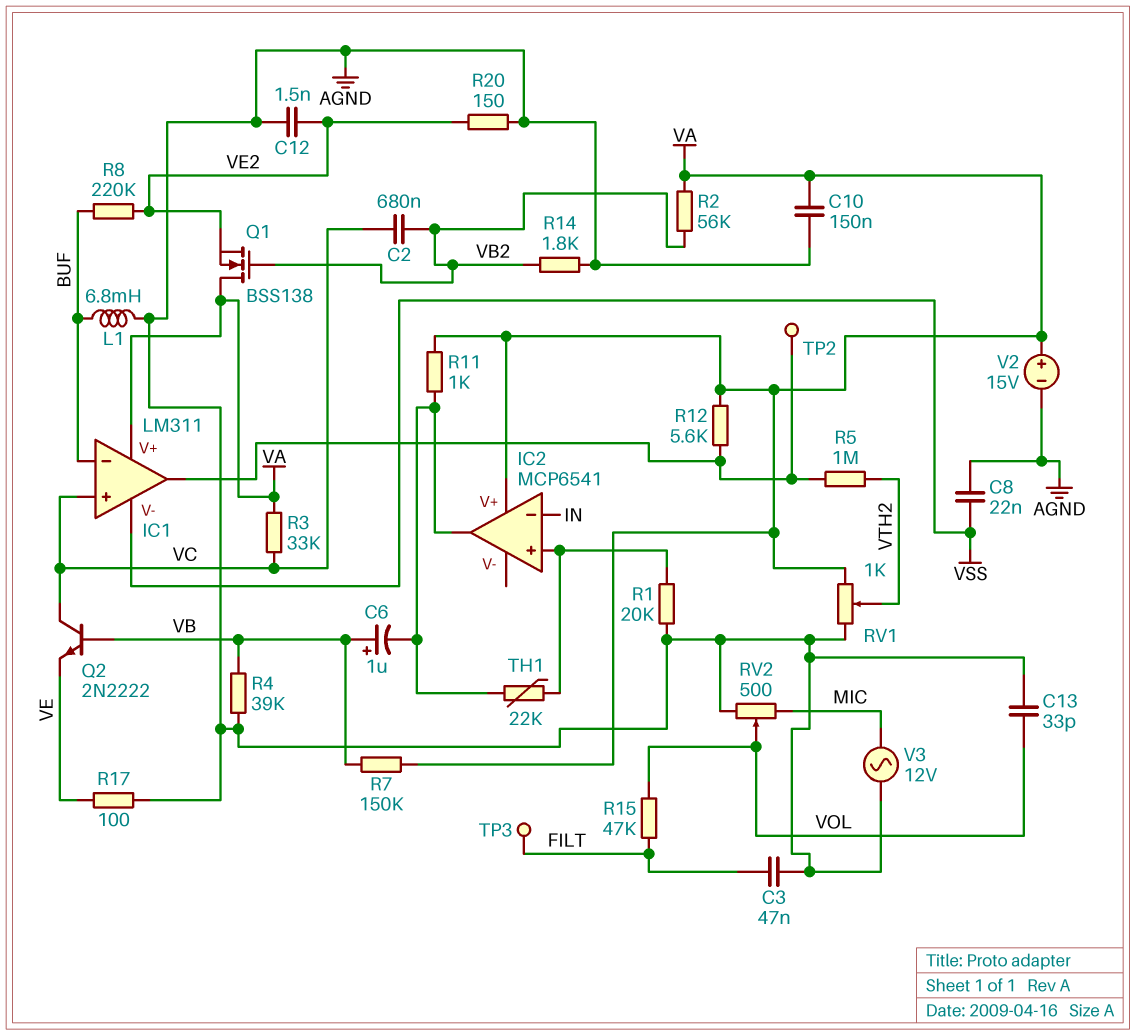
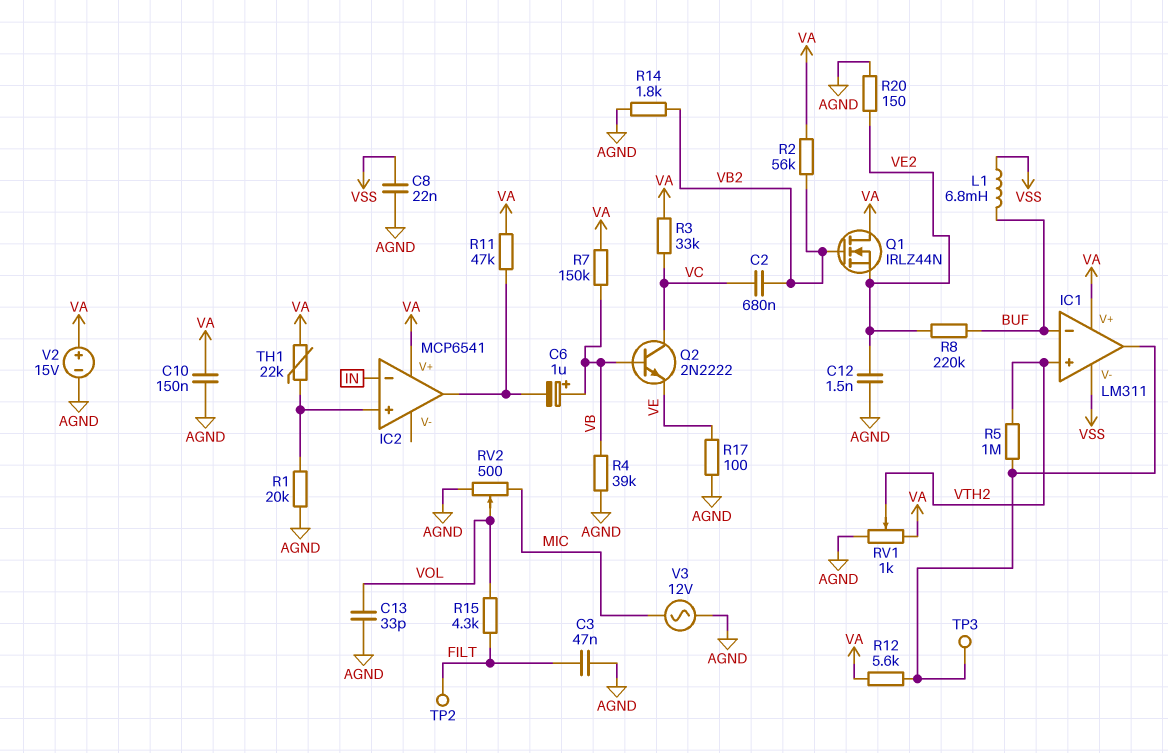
IC1 pin in+: VC -> VTH2
L1: 6.8mH (AGND, BUF) -> 6.8mH (BUF, VSS)
Q1: NMOS BSS138 (G VB2, D VA, S VE2) -> NMOS IRLZ44N (G VB2, D VA, S VE2)
R11: 1k (IC2/out, VA) -> 47k (IC2/out, VA)
R15: 47k (FILT, VOL) -> 4.3k (FILT, VOL)
TH1: 22k (IC2/in+, IC2/out) -> 22k (IC2/in+, VA)
TP2: test point (IC1/out) -> test point (FILT)
TP3: test point (FILT) -> test point (IC1/out)

